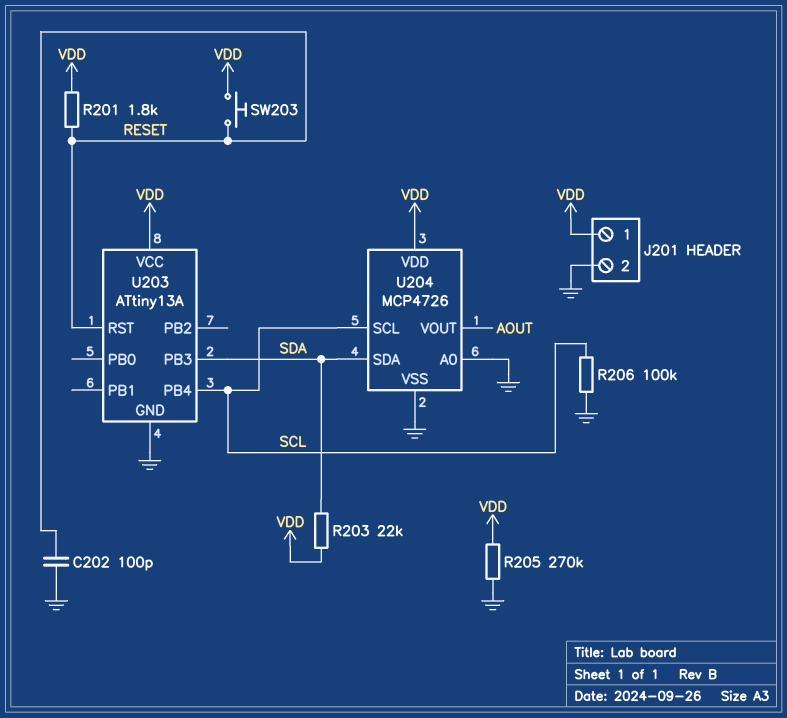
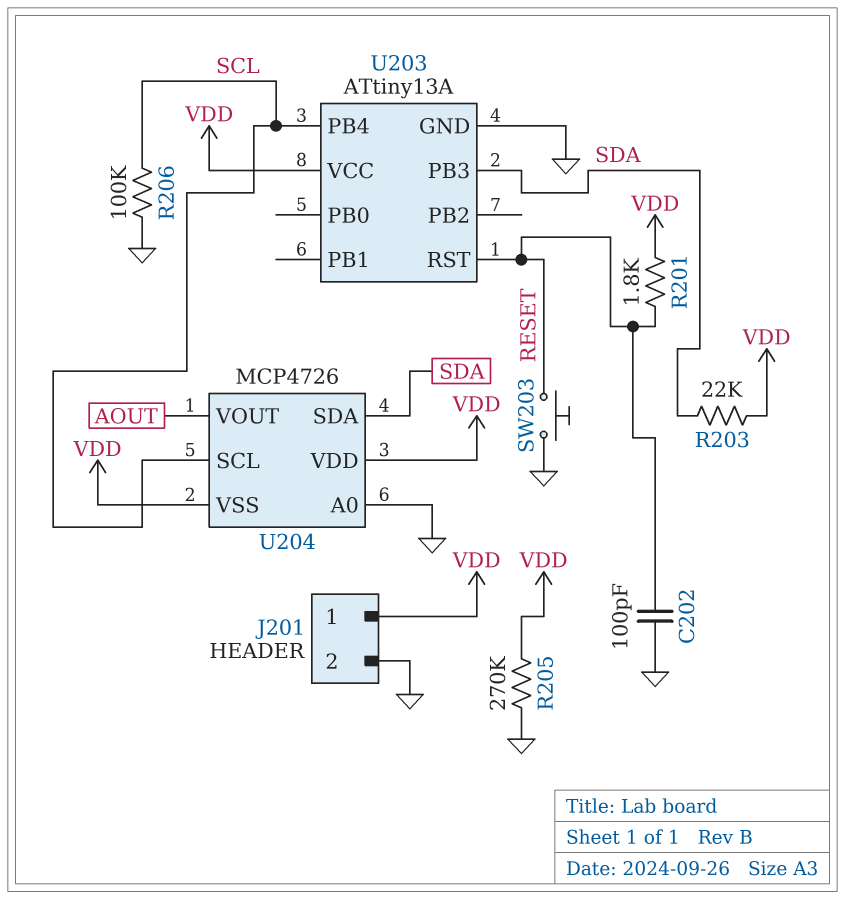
SW203: button (RESET, VDD) -> button (GND, RESET)
U204 pin VSS: GND -> VDD

